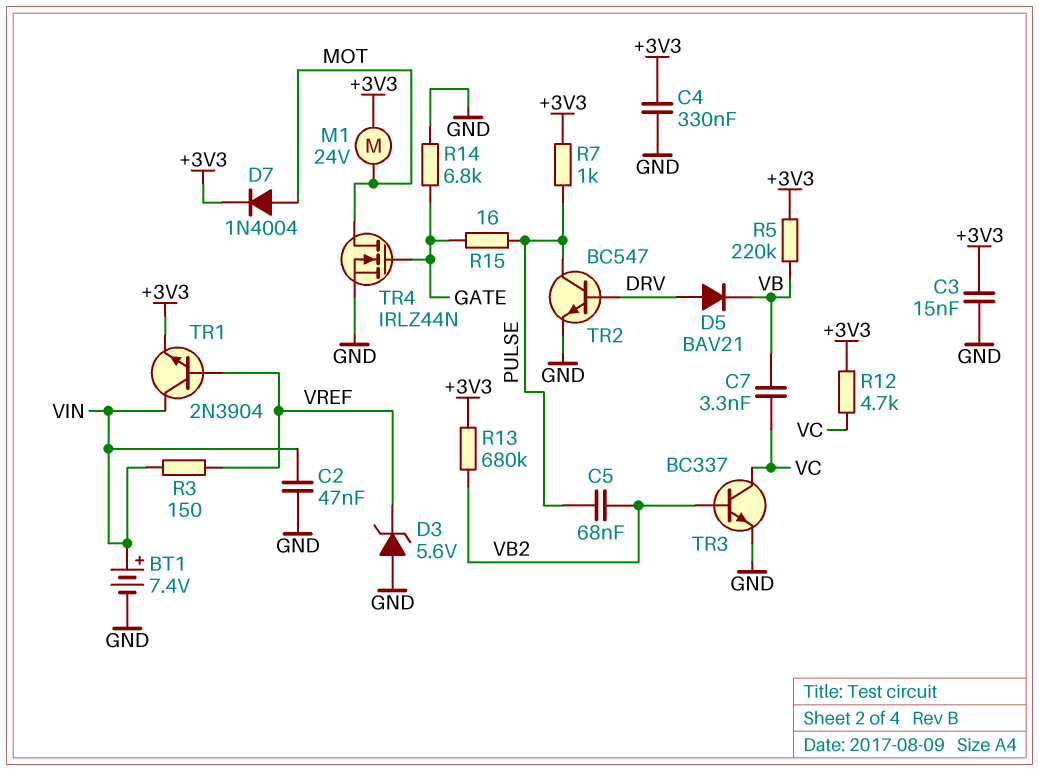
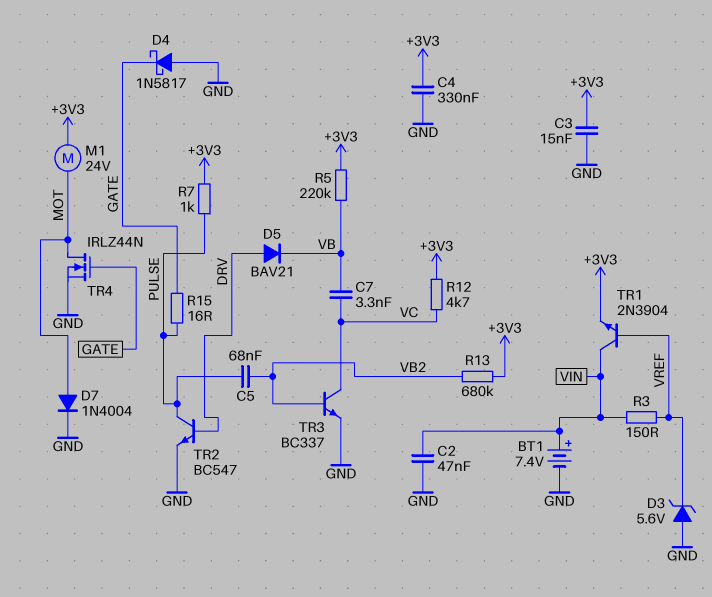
D4: none -> schottky 1N5817 (A GND, K GATE)
D7: diode 1N4004 (A MOT, K +3V3) -> diode 1N4004 (A MOT, K GND)
R14: 6.8k (GATE, GND) -> none

